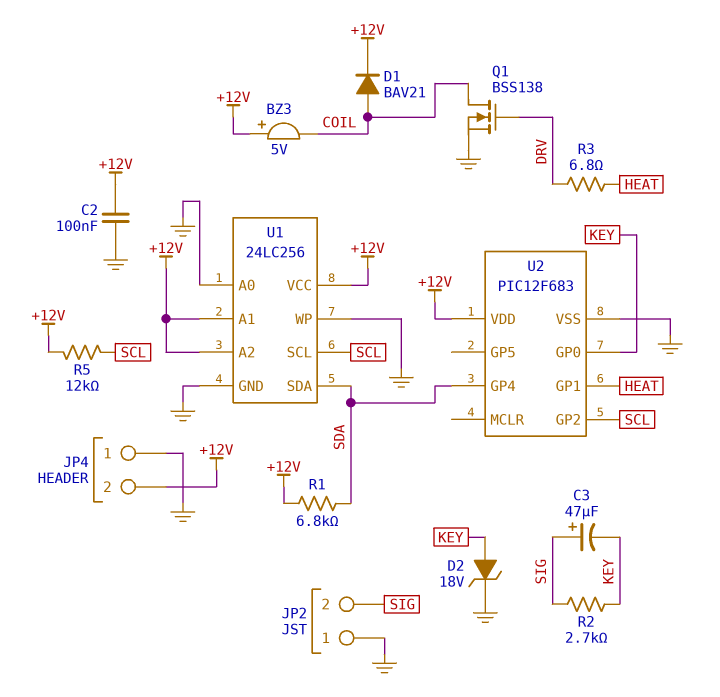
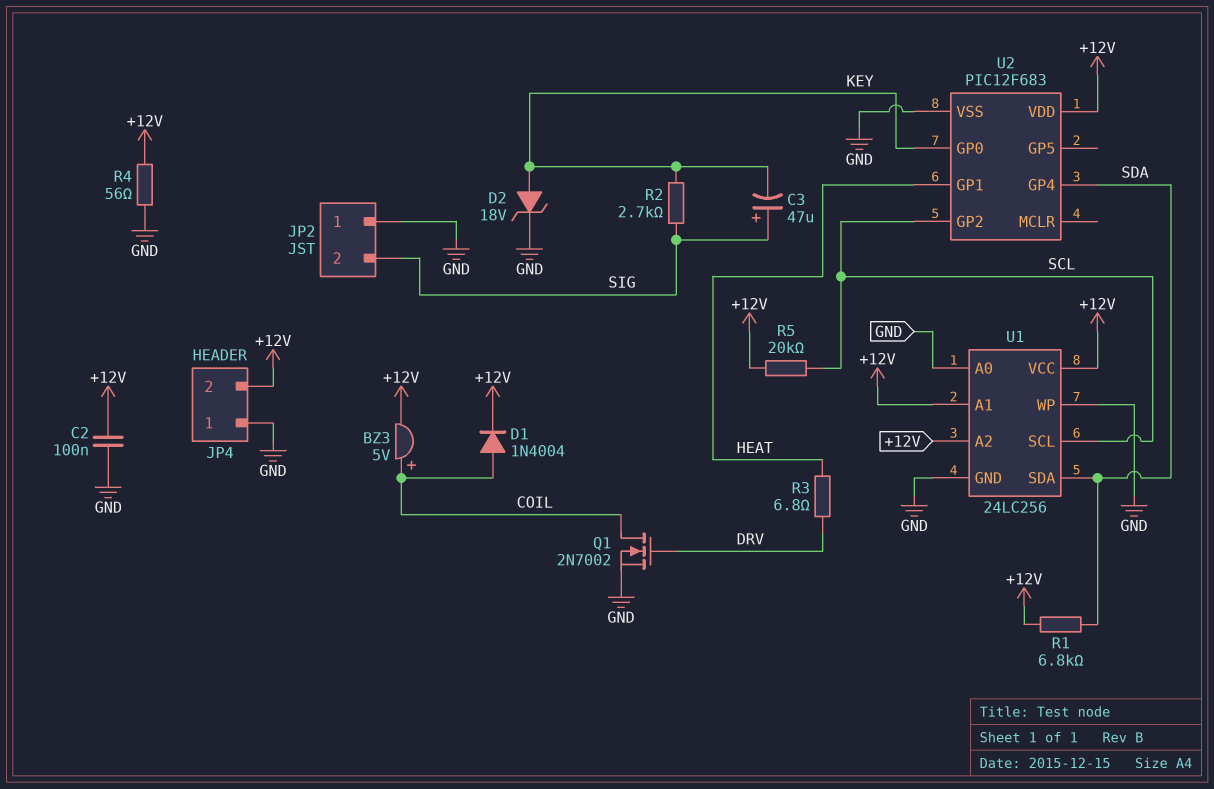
BZ3: buzzer 5V (plus +12V, minus COIL) -> buzzer 5V (plus COIL, minus +12V)
D1: diode BAV21 (A COIL, K +12V) -> diode 1N4004 (A COIL, K +12V)
Q1: NMOS BSS138 (G DRV, D COIL, S GND) -> NMOS 2N7002 (G DRV, D COIL, S GND)
R4: none -> 56 (+12V, GND)
R5: 12k (+12V, SCL) -> 20k (+12V, SCL)

